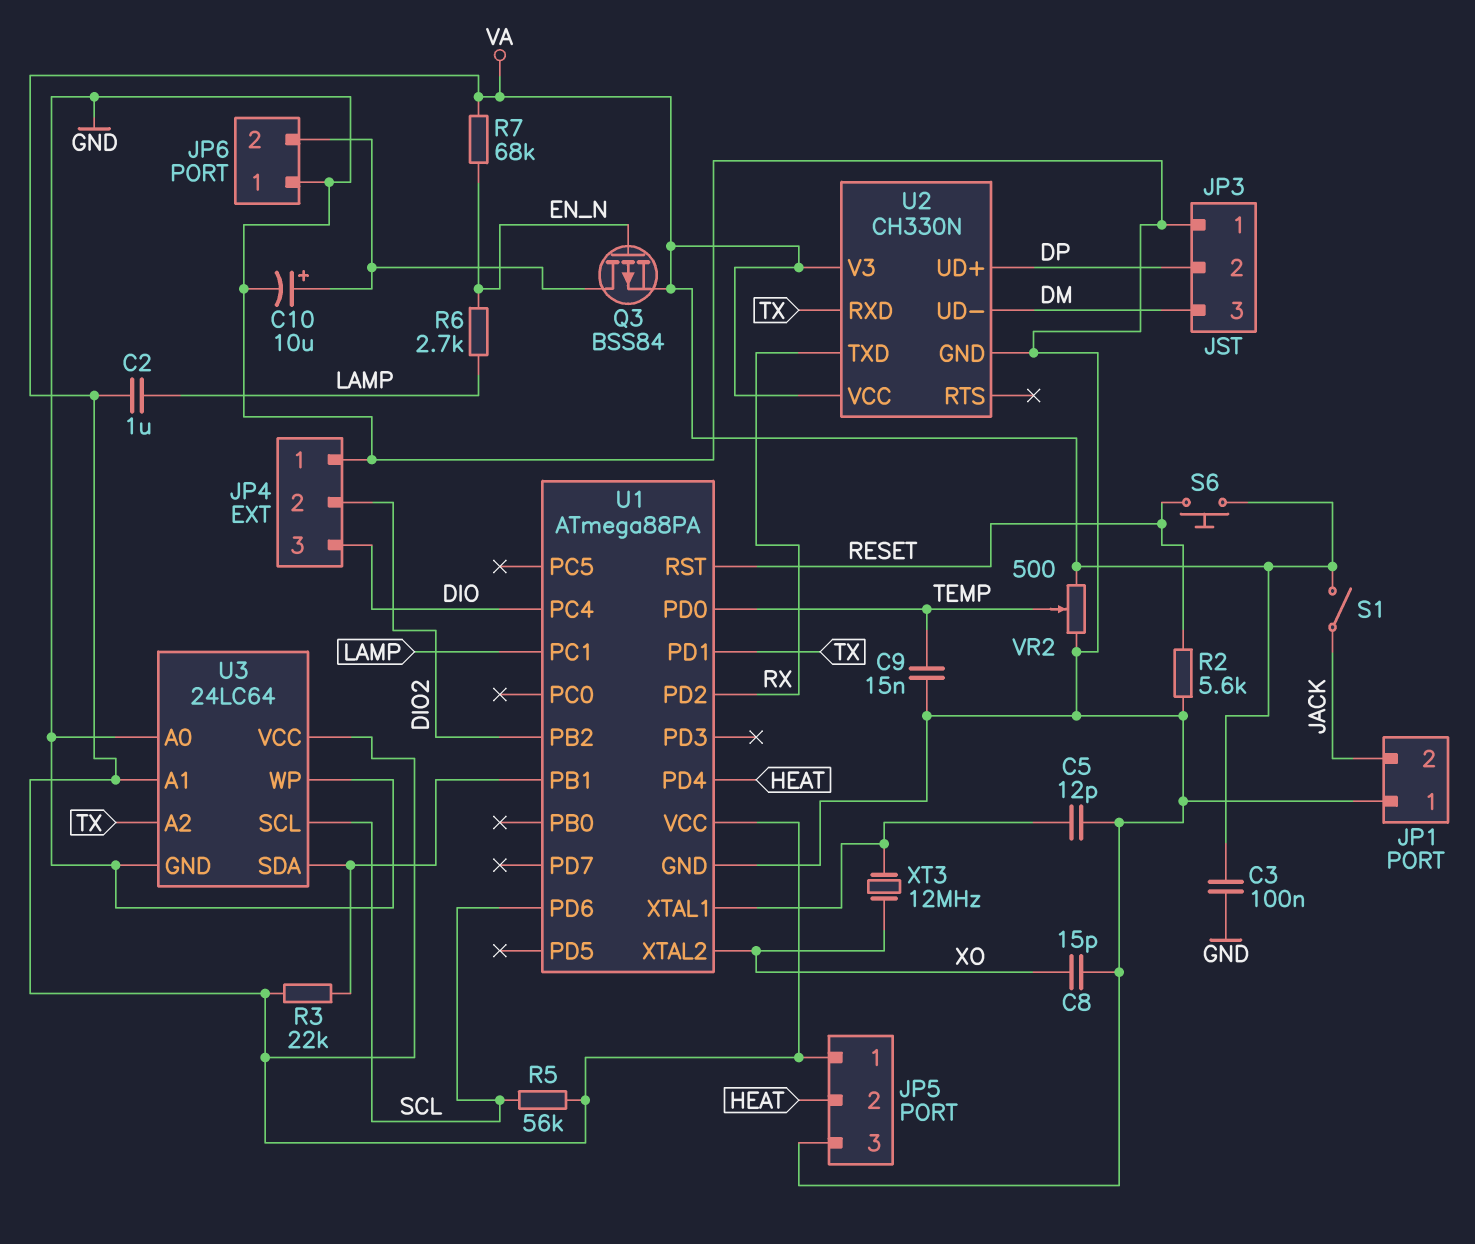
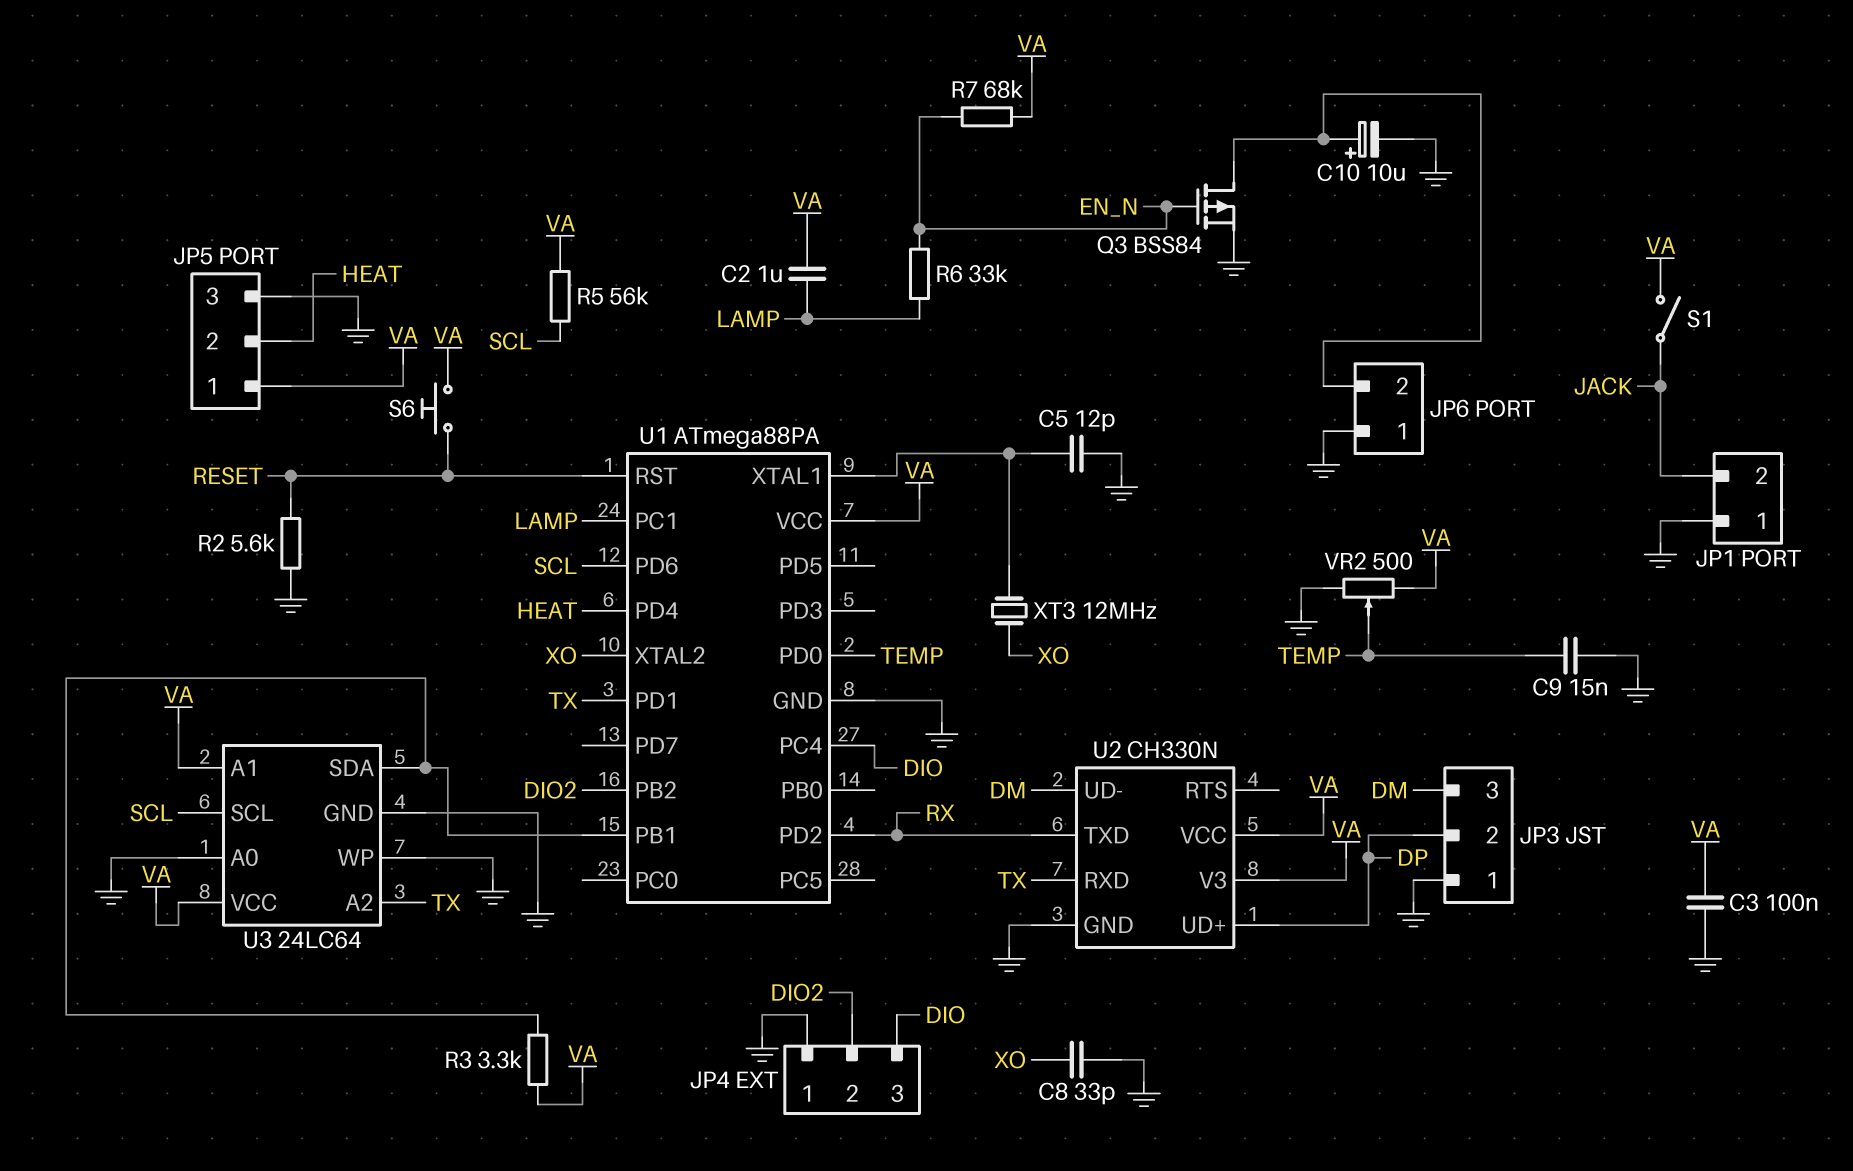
C8: 15pF (GND, XO) -> 33pF (GND, XO)
Q3: PMOS BSS84 (G EN_N, D JP6/2, S VA) -> PMOS BSS84 (G EN_N, D JP6/2, S GND)
R3: 22k (U1/PB1, VA) -> 3.3k (U1/PB1, VA)
R6: 2.7k (EN_N, LAMP) -> 33k (EN_N, LAMP)

